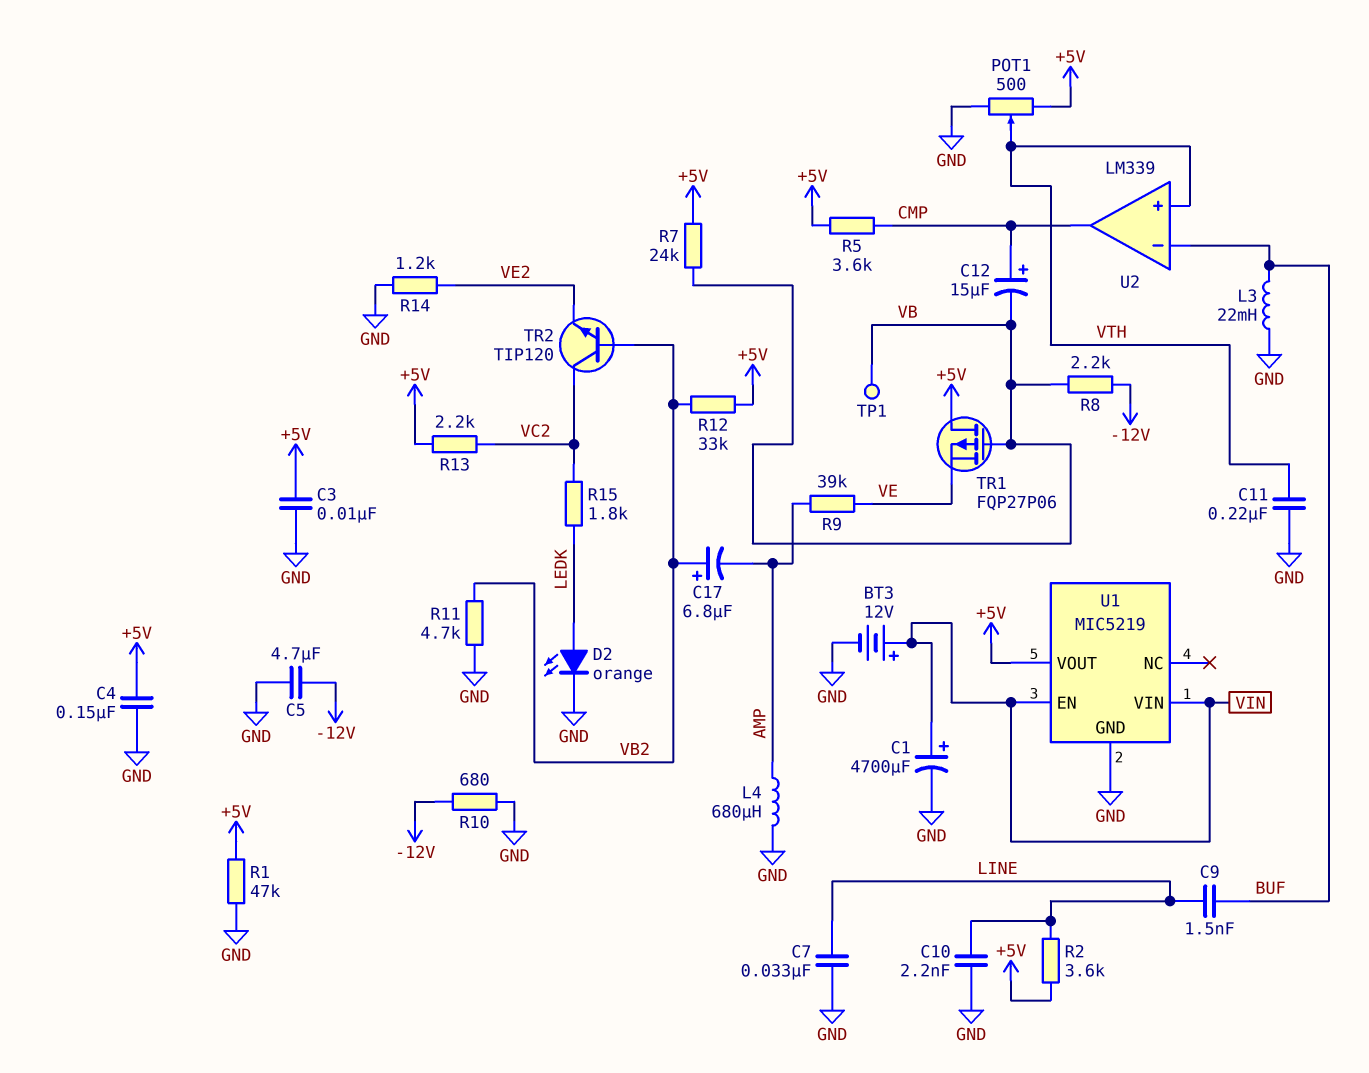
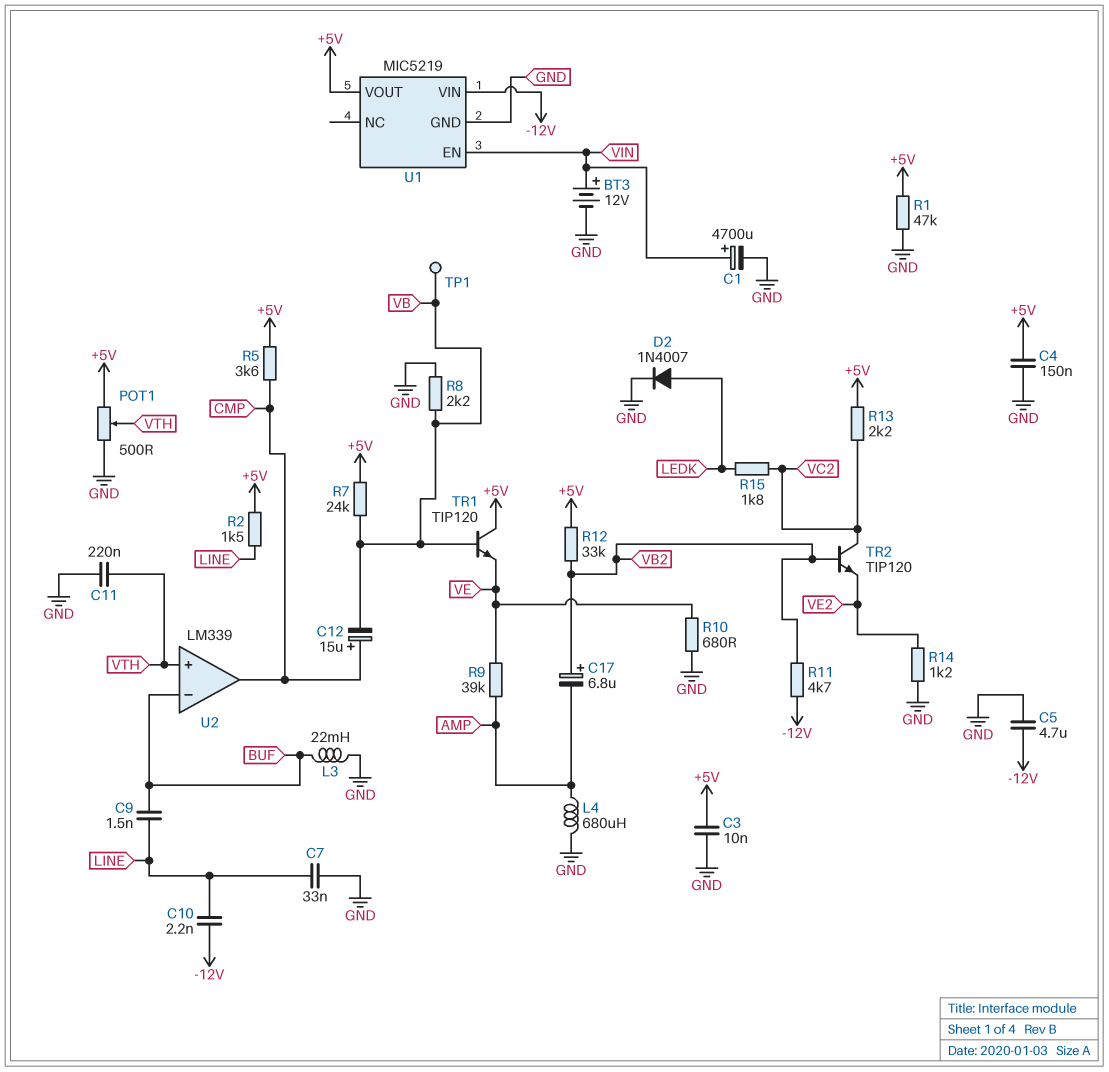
C10: 2.2nF (GND, LINE) -> 2.2nF (-12V, LINE)
D2: LED orange (A LEDK, K GND) -> diode 1N4007 (A LEDK, K GND)
R2: 3.6k (+5V, LINE) -> 1.5k (+5V, LINE)
R8: 2.2k (-12V, VB) -> 2.2k (GND, VB)
R10: 680 (-12V, GND) -> 680 (GND, VE)
R11: 4.7k (GND, VB2) -> 4.7k (-12V, VB2)
TR1: PMOS FQP27P06 (G VB, D +5V, S VE) -> NPN TIP120 (B VB, C +5V, E VE)
U1 pin VIN: VIN -> -12V

